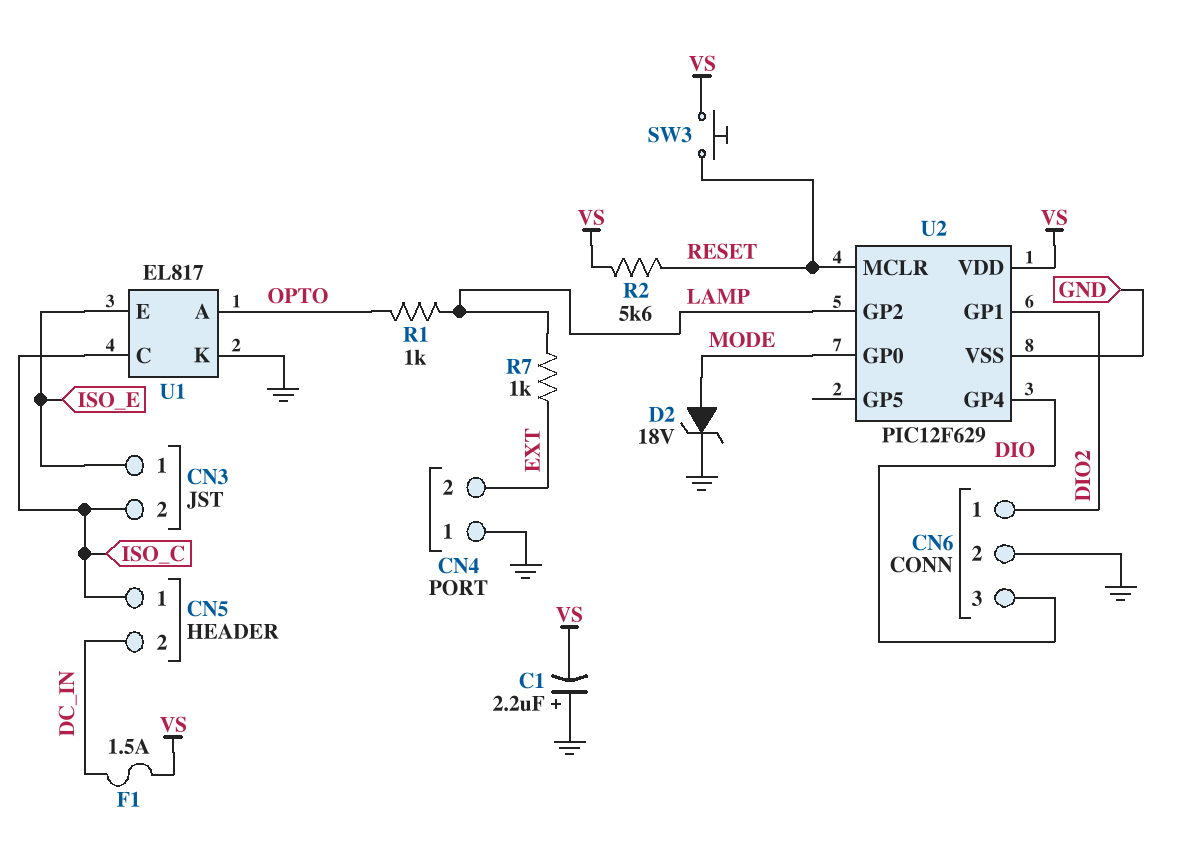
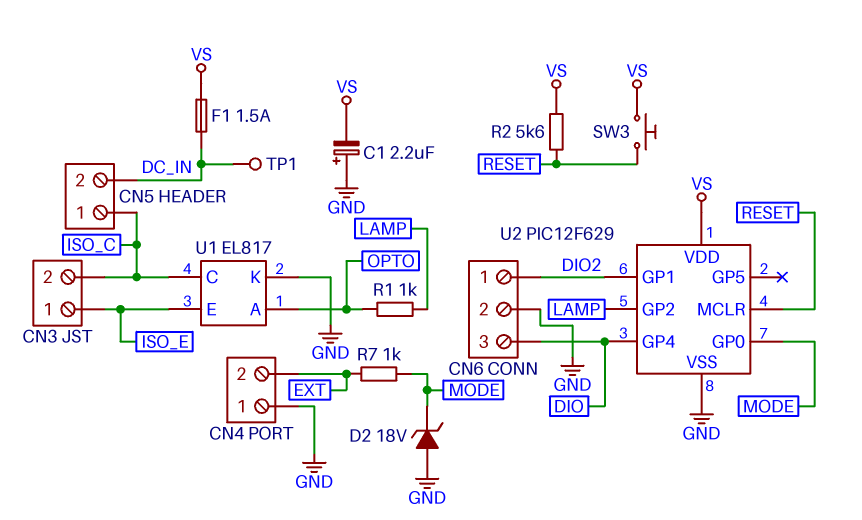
D2: zener 18V (A MODE, K GND) -> zener 18V (A GND, K MODE)
R7: 1k (EXT, LAMP) -> 1k (EXT, MODE)
TP1: none -> test point (DC_IN)

